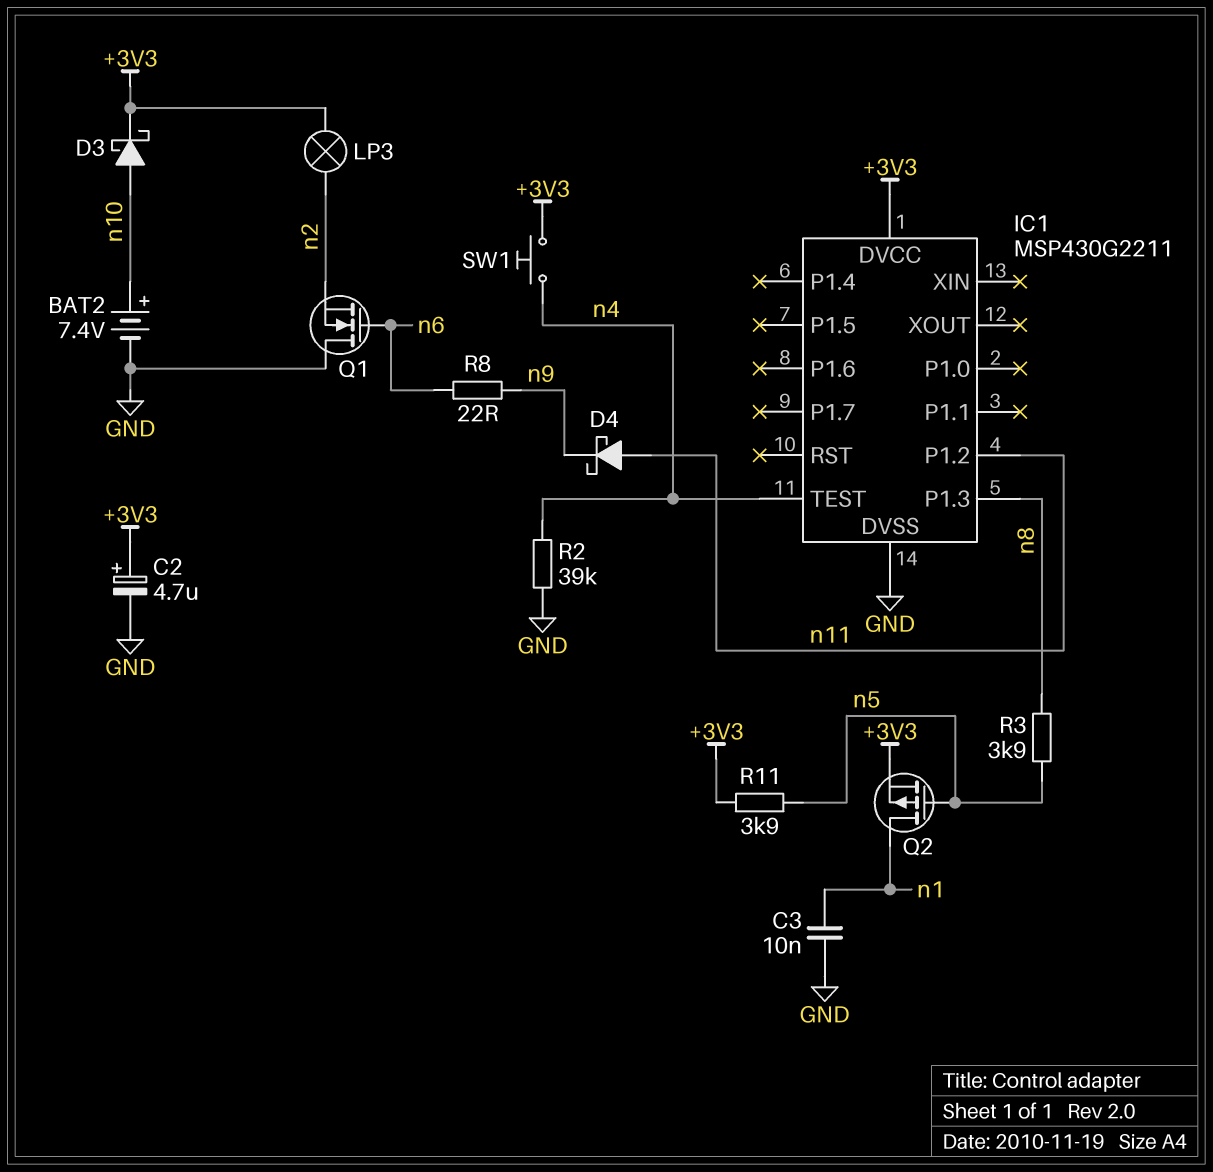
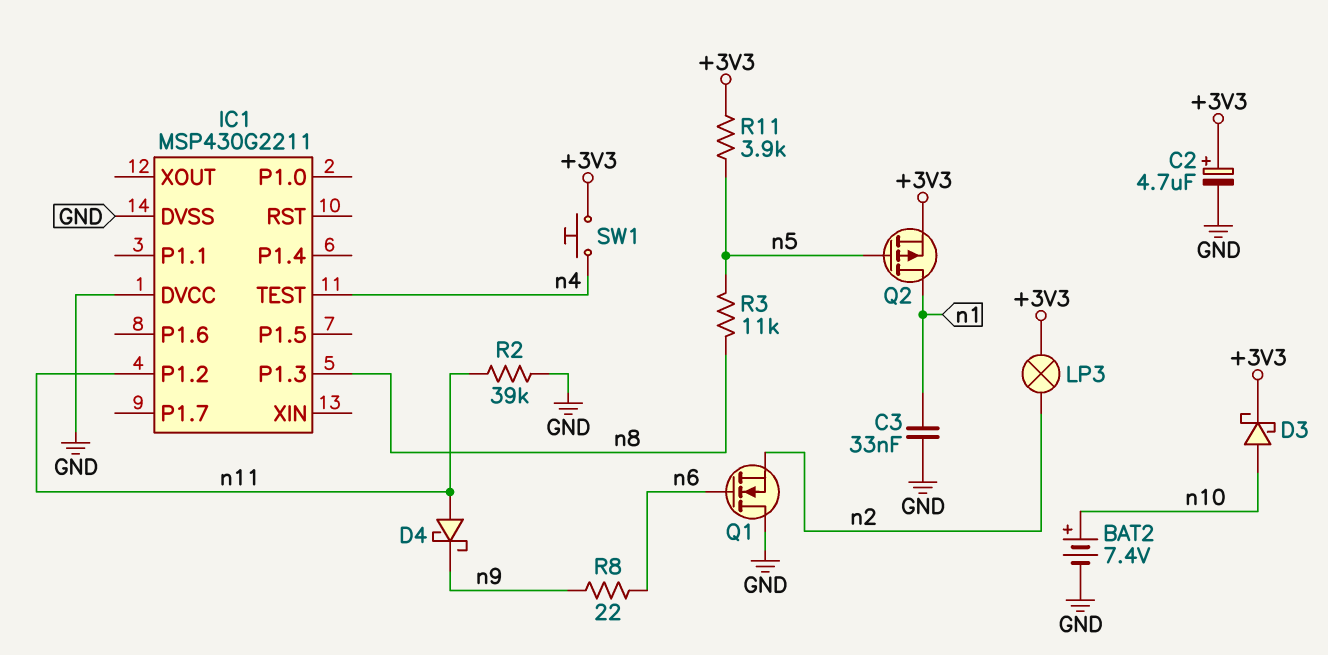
C3: 10nF (GND, n1) -> 33nF (GND, n1)
IC1 pin DVCC: +3V3 -> GND
R2: 39k (GND, n4) -> 39k (GND, n11)
R3: 3.9k (n5, n8) -> 11k (n5, n8)

